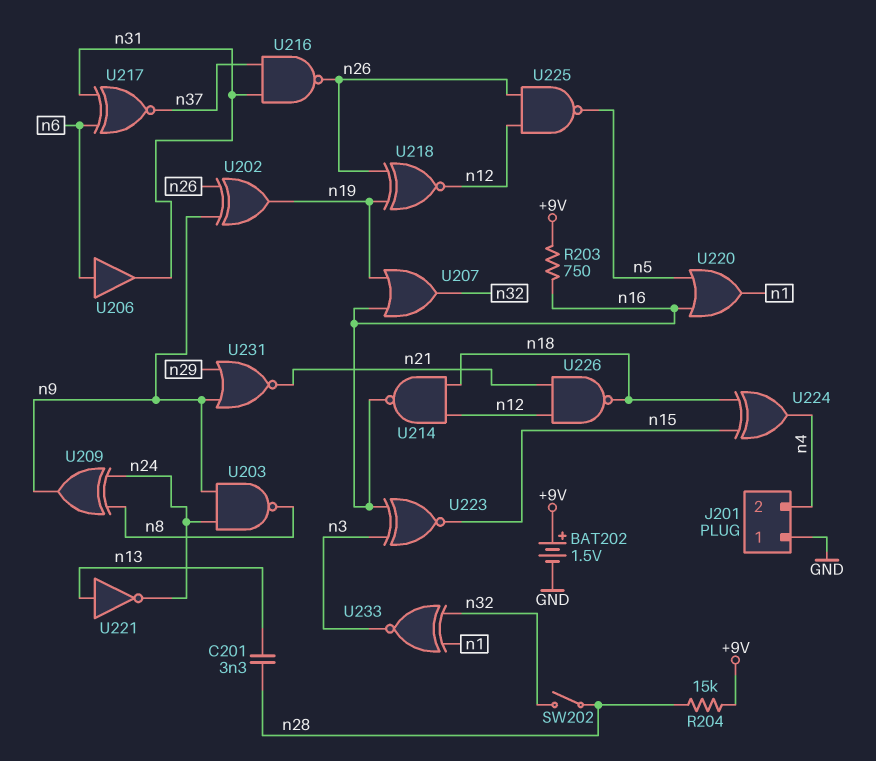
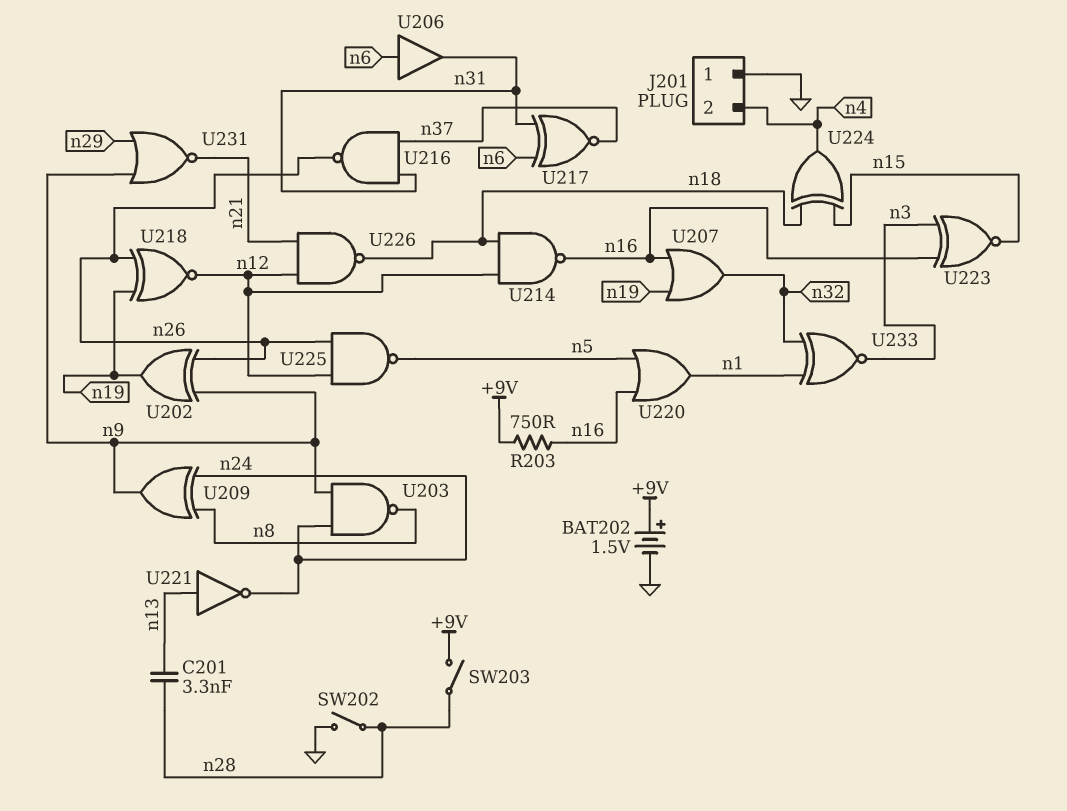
R204: 15k (+9V, n28) -> none
SW202: switch (n28, n32) -> switch (GND, n28)
SW203: none -> switch (+9V, n28)

